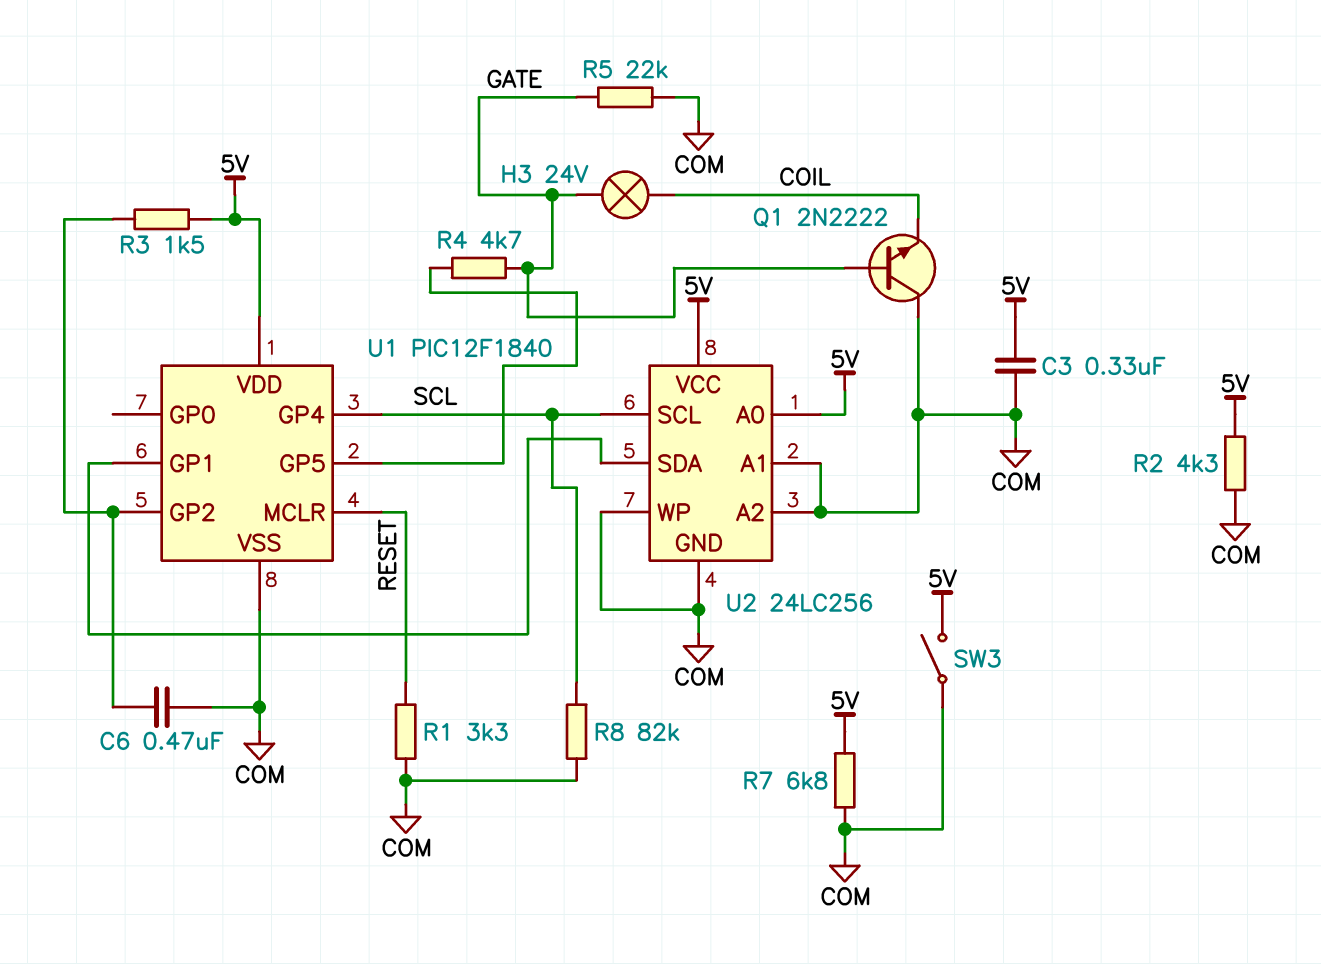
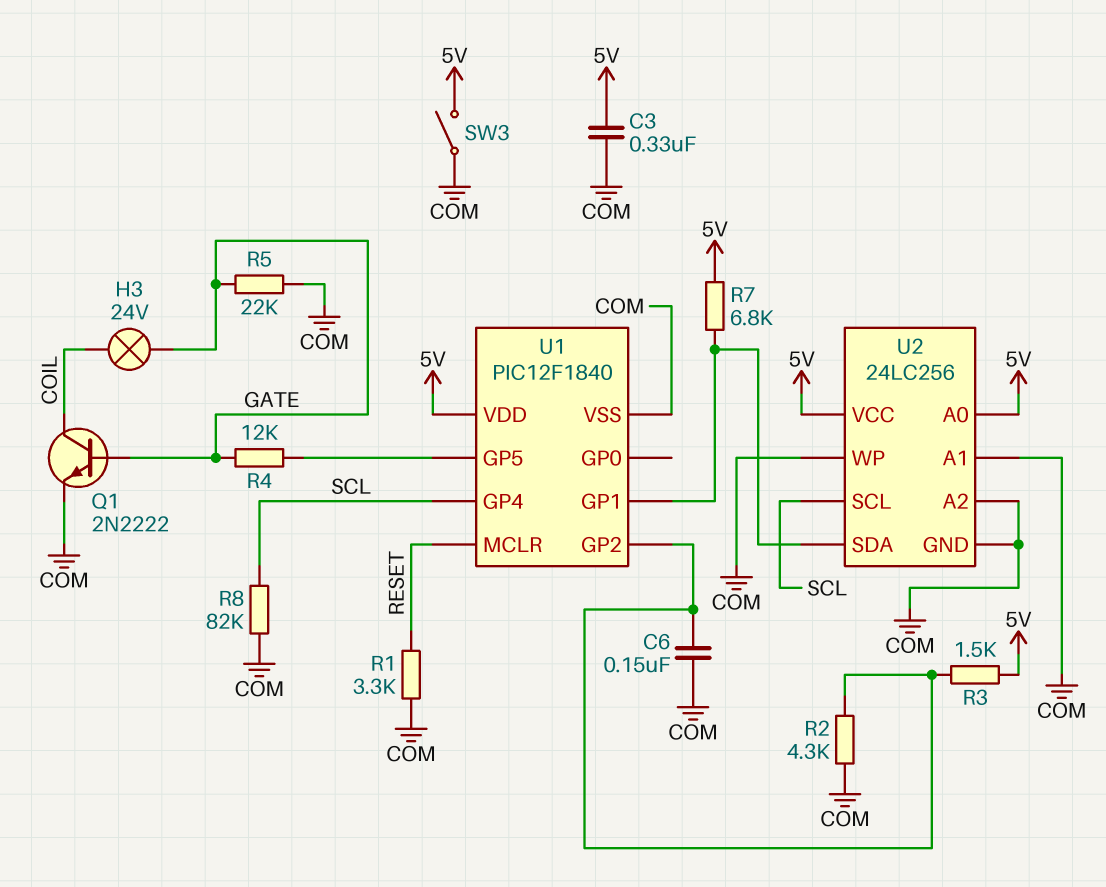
C6: 470nF (COM, U1/GP2) -> 150nF (COM, U1/GP2)
Q1: NPN 2N2222 (B GATE, C COM, E COIL) -> NPN 2N2222 (B GATE, C COIL, E COM)
R2: 4.3k (5V, COM) -> 4.3k (COM, U1/GP2)
R4: 4.7k (GATE, U1/GP5) -> 12k (GATE, U1/GP5)
R7: 6.8k (5V, COM) -> 6.8k (5V, U1/GP1)

